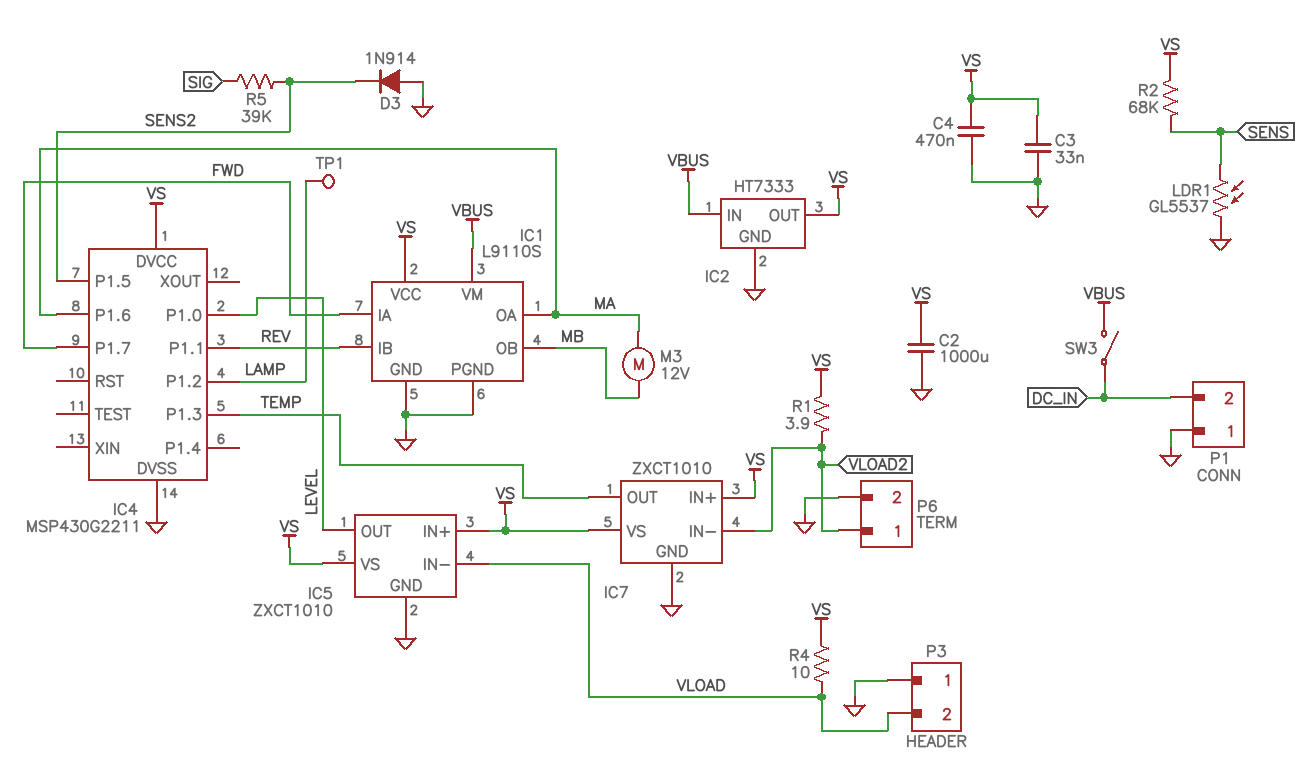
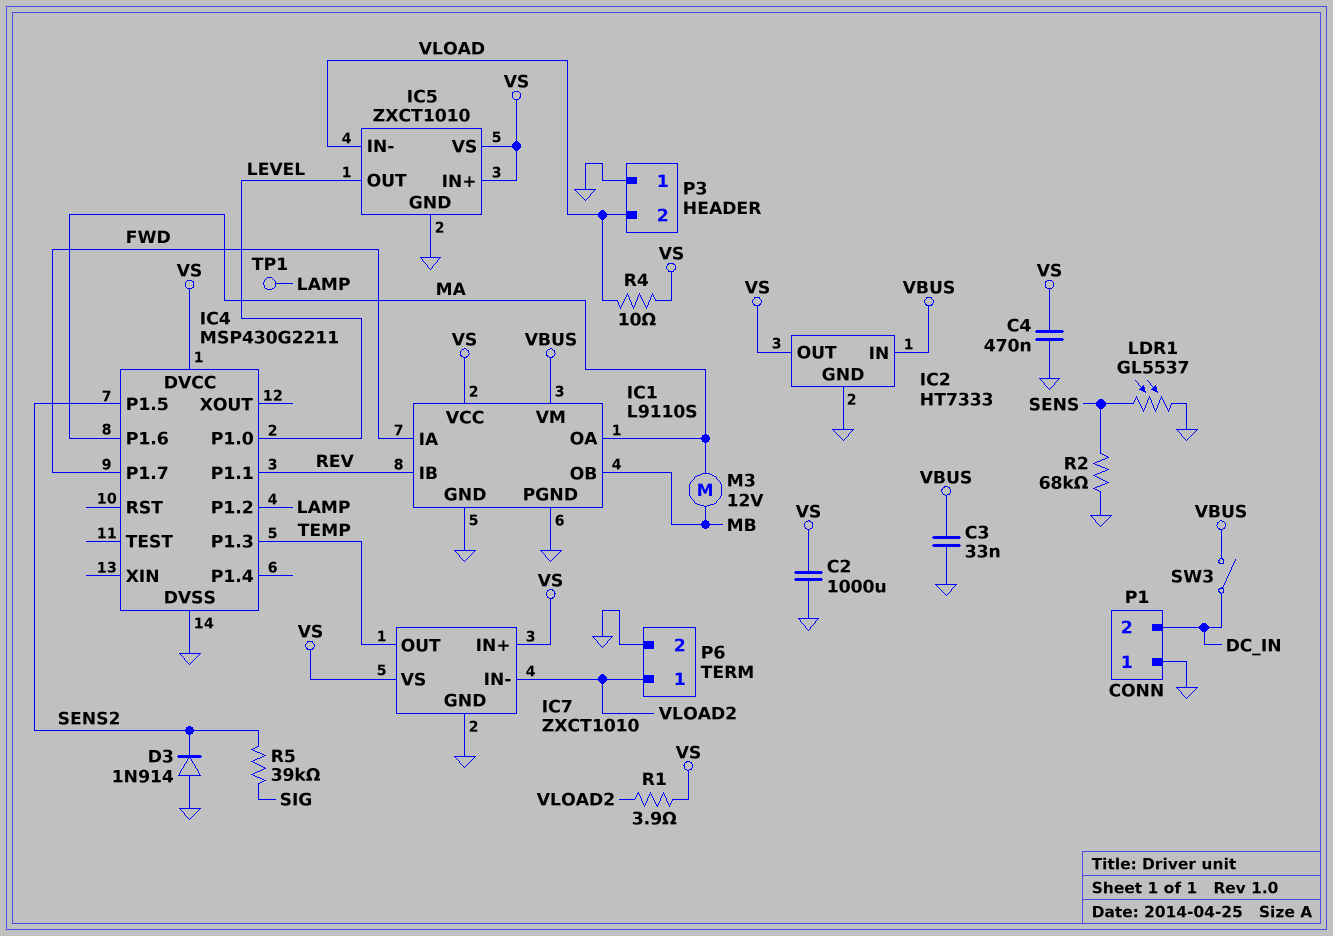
C3: 33nF (GND, VS) -> 33nF (GND, VBUS)
R2: 68k (SENS, VS) -> 68k (GND, SENS)

